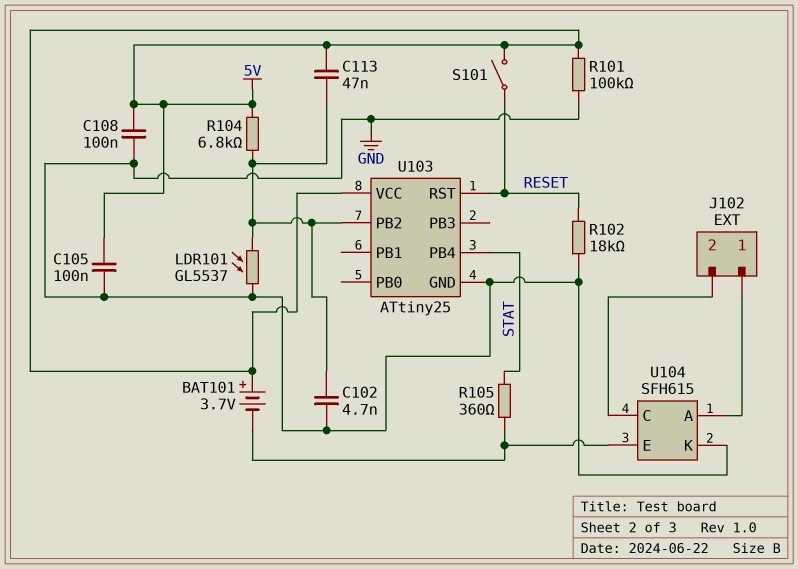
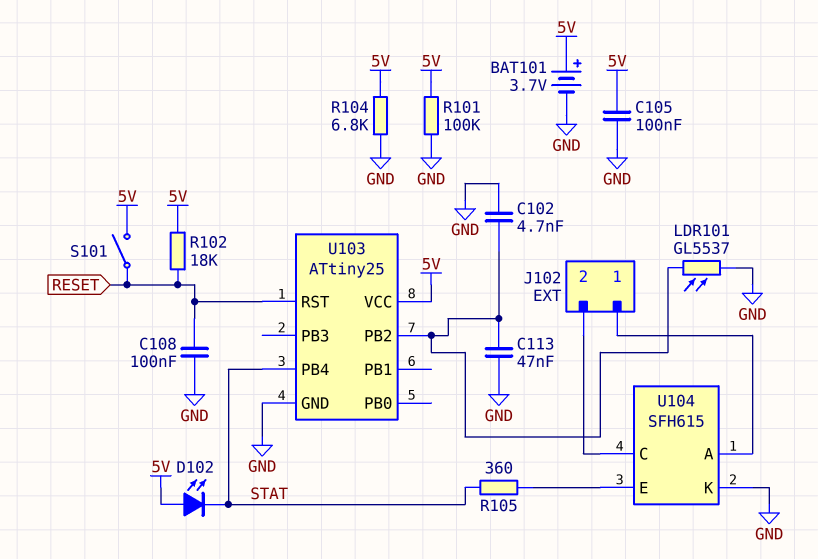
BAT101: 3.7V (plus 5V, minus U104/E) -> 3.7V (plus 5V, minus GND)
C108: 100nF (5V, GND) -> 100nF (GND, RESET)
C113: 47nF (5V, U103/PB2) -> 47nF (GND, U103/PB2)
D102: none -> LED (A 5V, K STAT)
R102: 18k (GND, RESET) -> 18k (5V, RESET)
R104: 6.8k (5V, U103/PB2) -> 6.8k (5V, GND)

